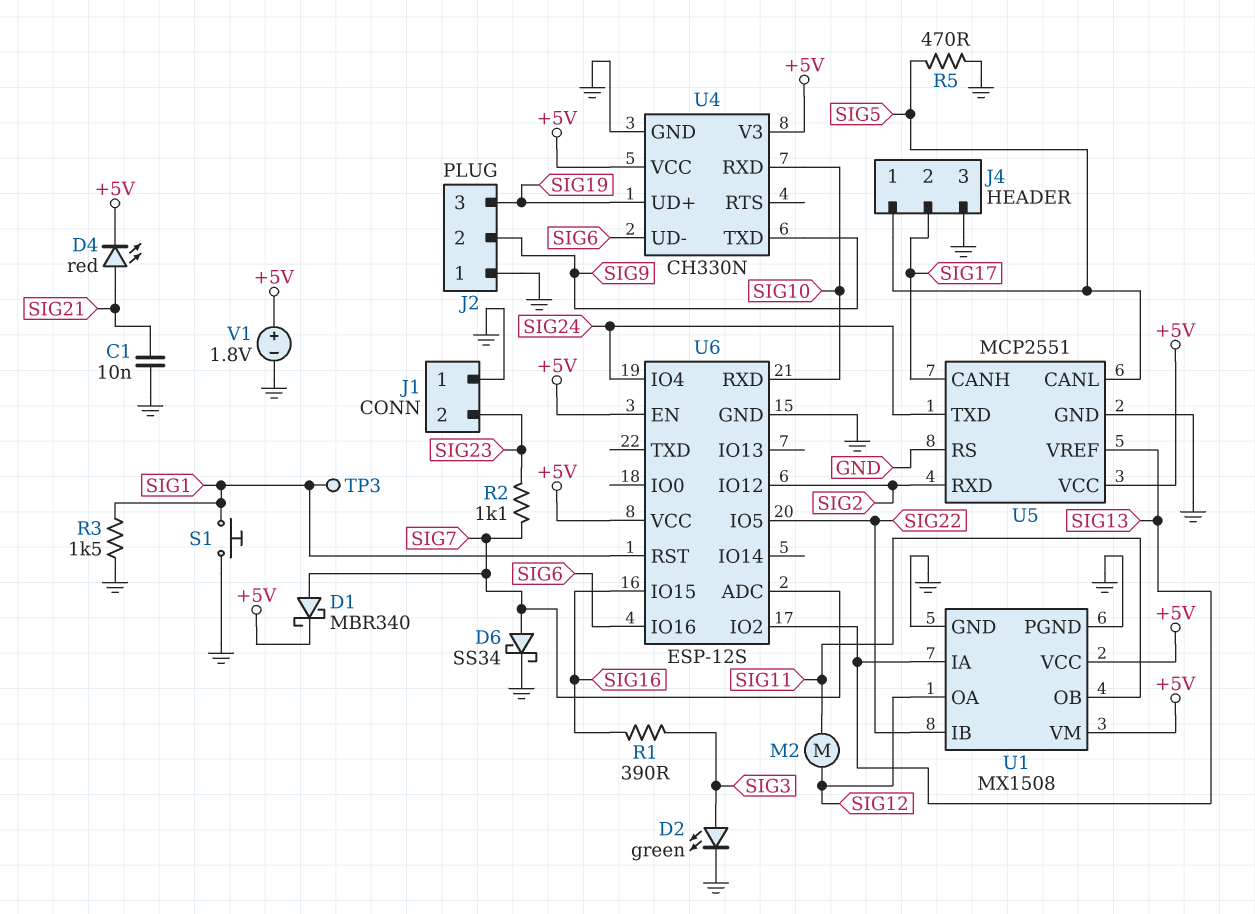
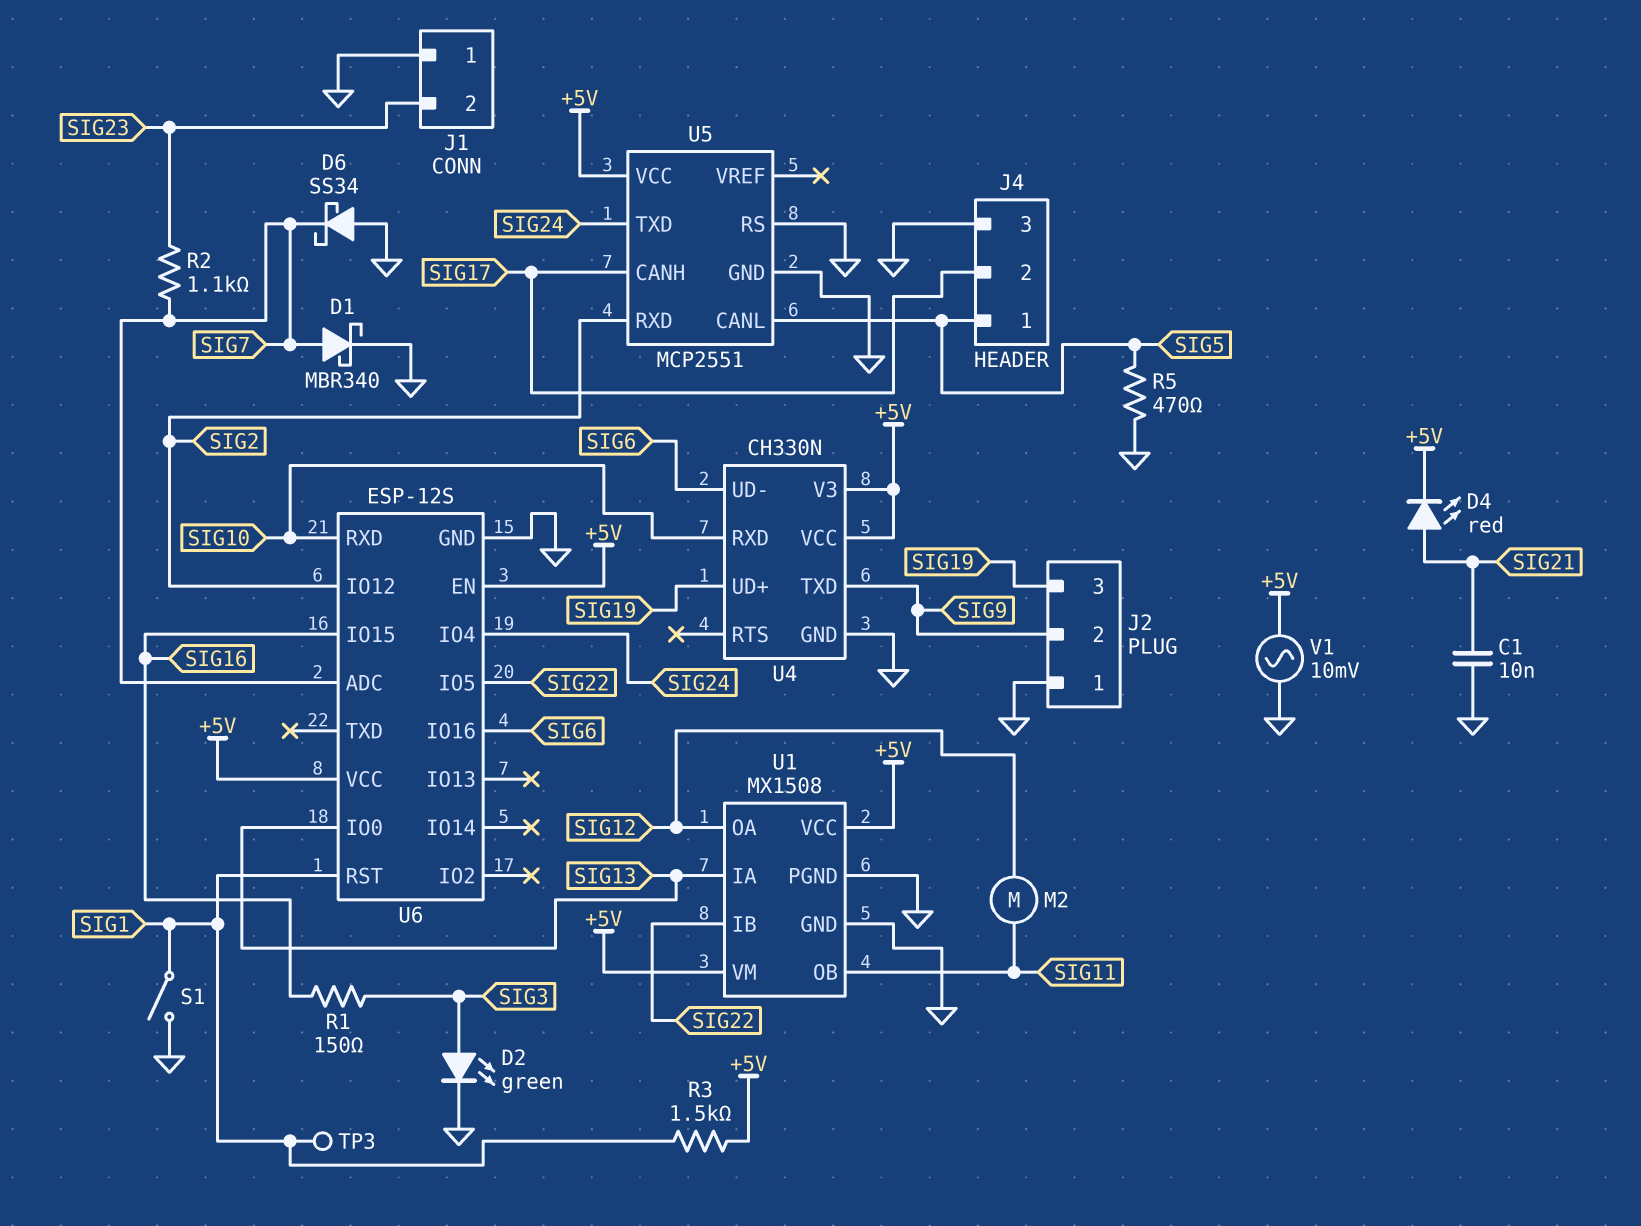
D1: schottky MBR340 (A SIG7, K +5V) -> schottky MBR340 (A SIG7, K GND)
D6: schottky SS34 (A SIG7, K GND) -> schottky SS34 (A GND, K SIG7)
R1: 390 (SIG3, SIG16) -> 150 (SIG3, SIG16)
R3: 1.5k (GND, SIG1) -> 1.5k (+5V, SIG1)
S1: button (GND, SIG1) -> switch (GND, SIG1)
U5 pin VREF: SIG13 -> none
U6 pin IO0: none -> SIG13
U6 pin IO2: SIG13 -> none
V1: 1.8V (plus +5V, minus GND) -> AC 10mV (+5V, GND)

